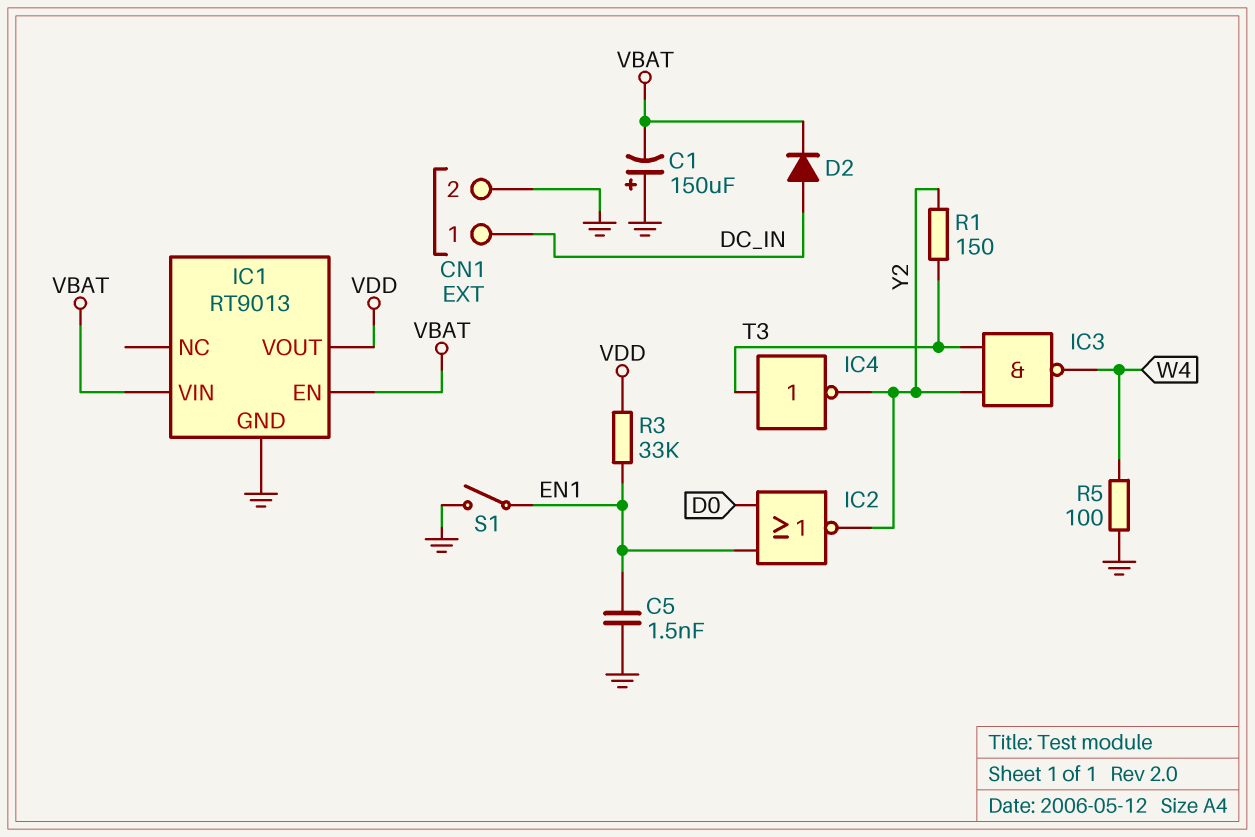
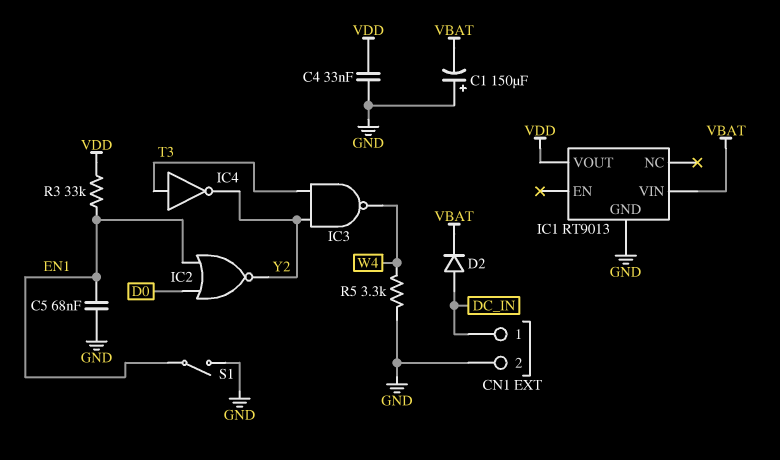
C4: none -> 33nF (GND, VDD)
C5: 1.5nF (EN1, GND) -> 68nF (EN1, GND)
IC1 pin EN: VBAT -> none
R1: 150 (T3, Y2) -> none
R5: 100 (GND, W4) -> 3.3k (GND, W4)

